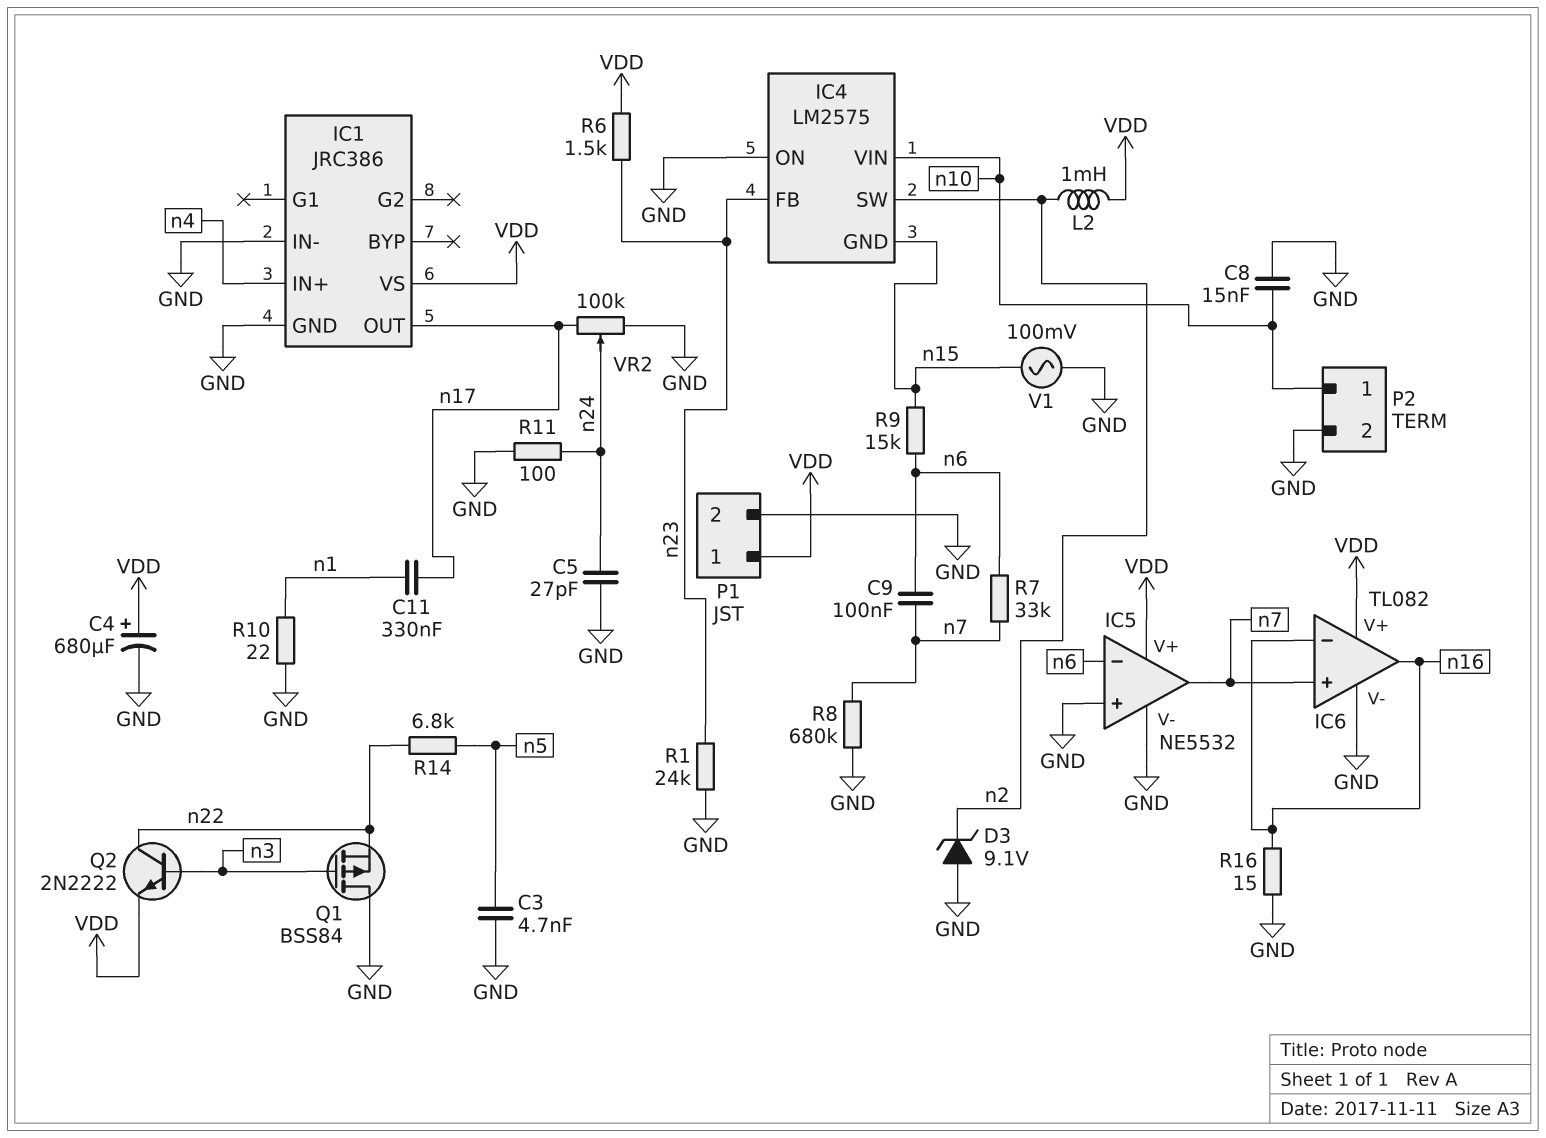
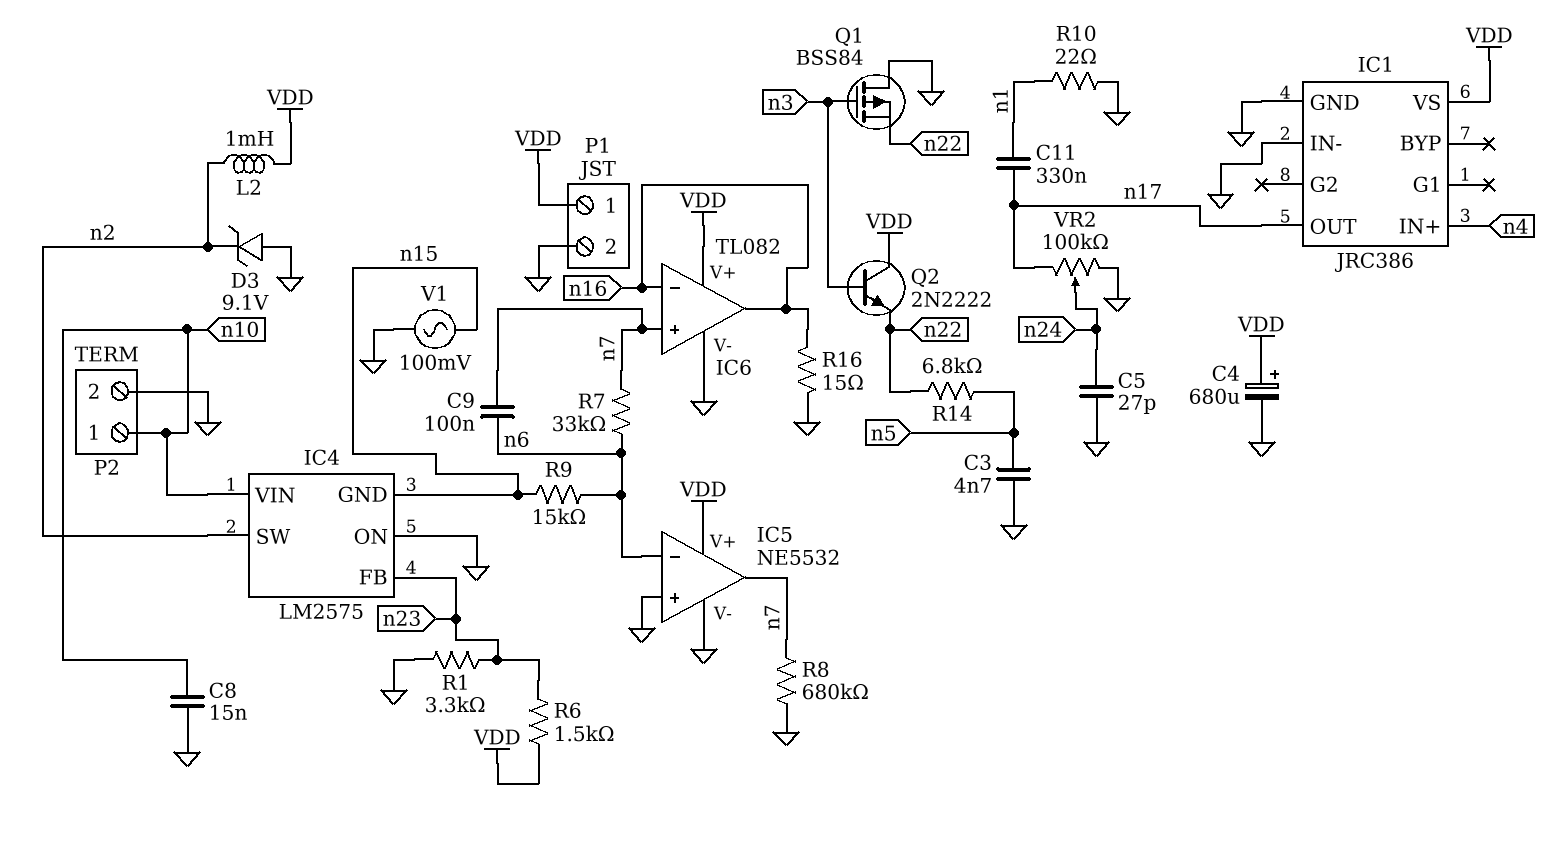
Q2: NPN 2N2222 (B n3, C n22, E VDD) -> NPN 2N2222 (B n3, C VDD, E n22)
R1: 24k (GND, n23) -> 3.3k (GND, n23)
R11: 100 (GND, n24) -> none

